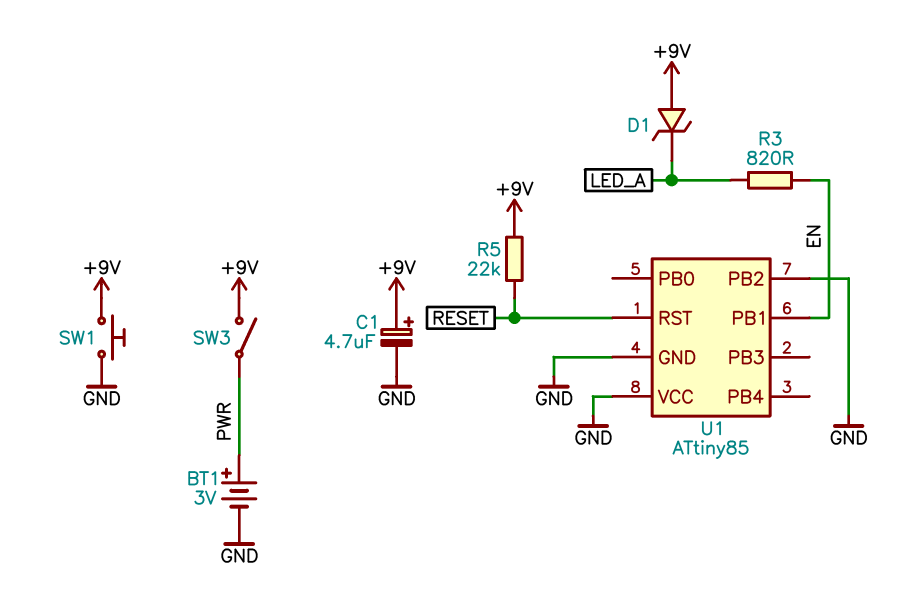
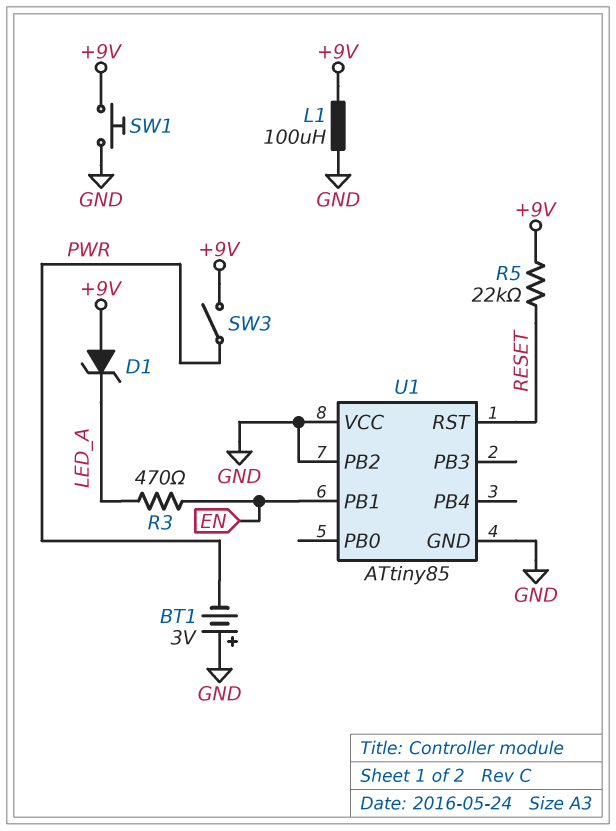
BT1: 3V (plus PWR, minus GND) -> 3V (plus GND, minus PWR)
C1: 4.7uF (plus +9V, minus GND) -> none
L1: none -> 100uH (+9V, GND)
R3: 820 (EN, LED_A) -> 470 (EN, LED_A)

